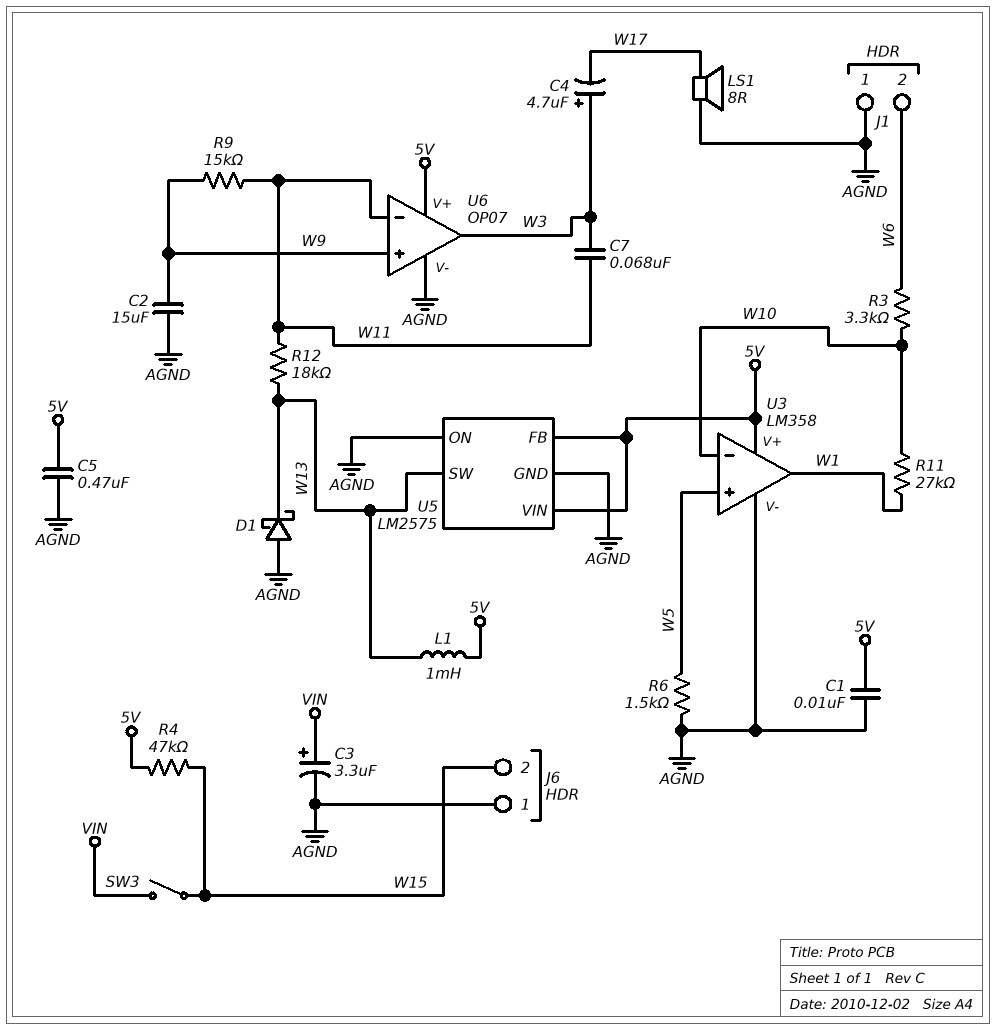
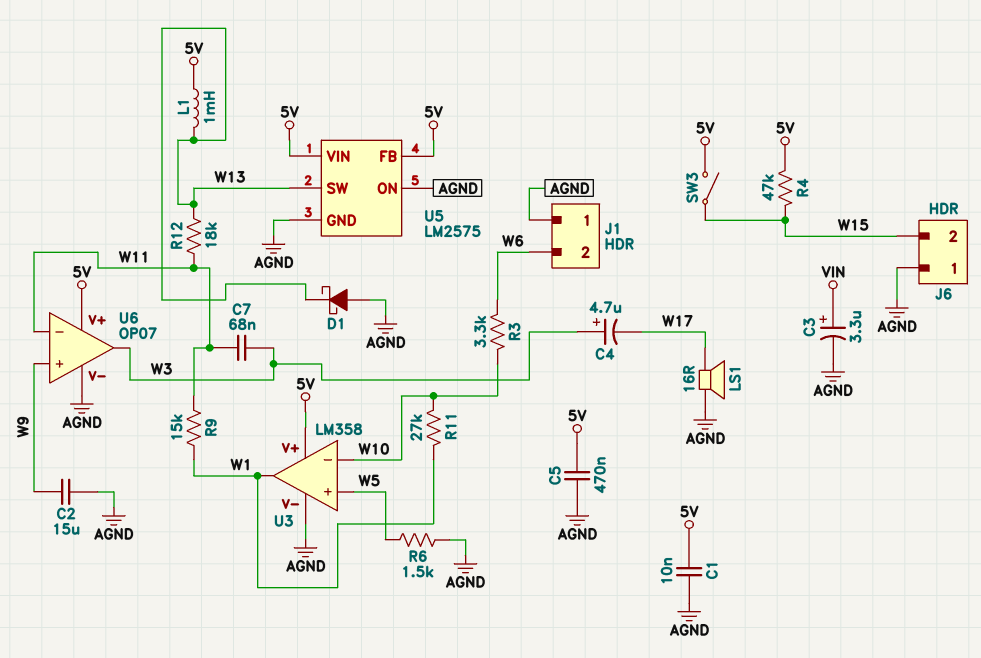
LS1: speaker 8R (AGND, W17) -> speaker 16R (AGND, W17)
R9: 15k (W9, W11) -> 15k (W1, W11)
SW3: switch (VIN, W15) -> switch (5V, W15)

